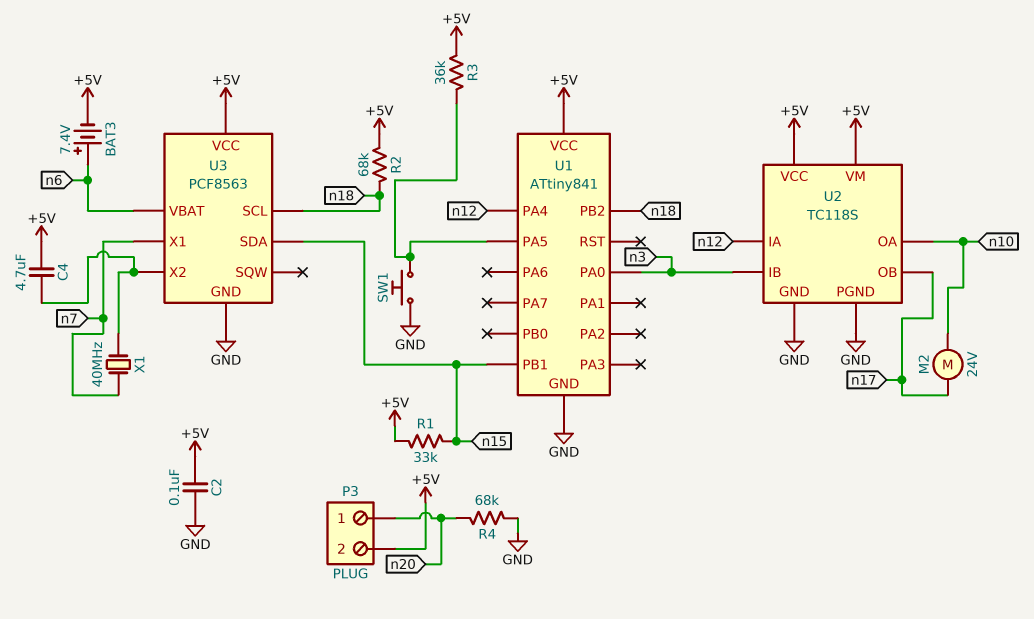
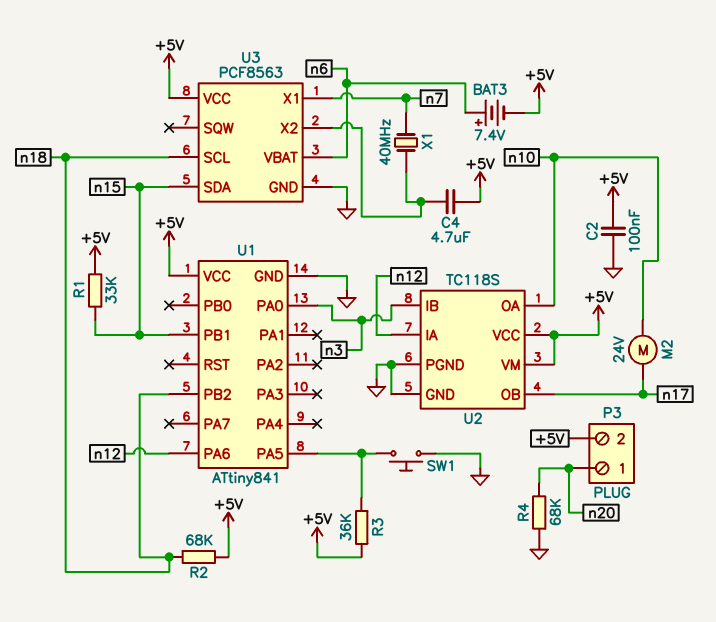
U1 pin PA4: n12 -> none
U1 pin PA6: none -> n12

